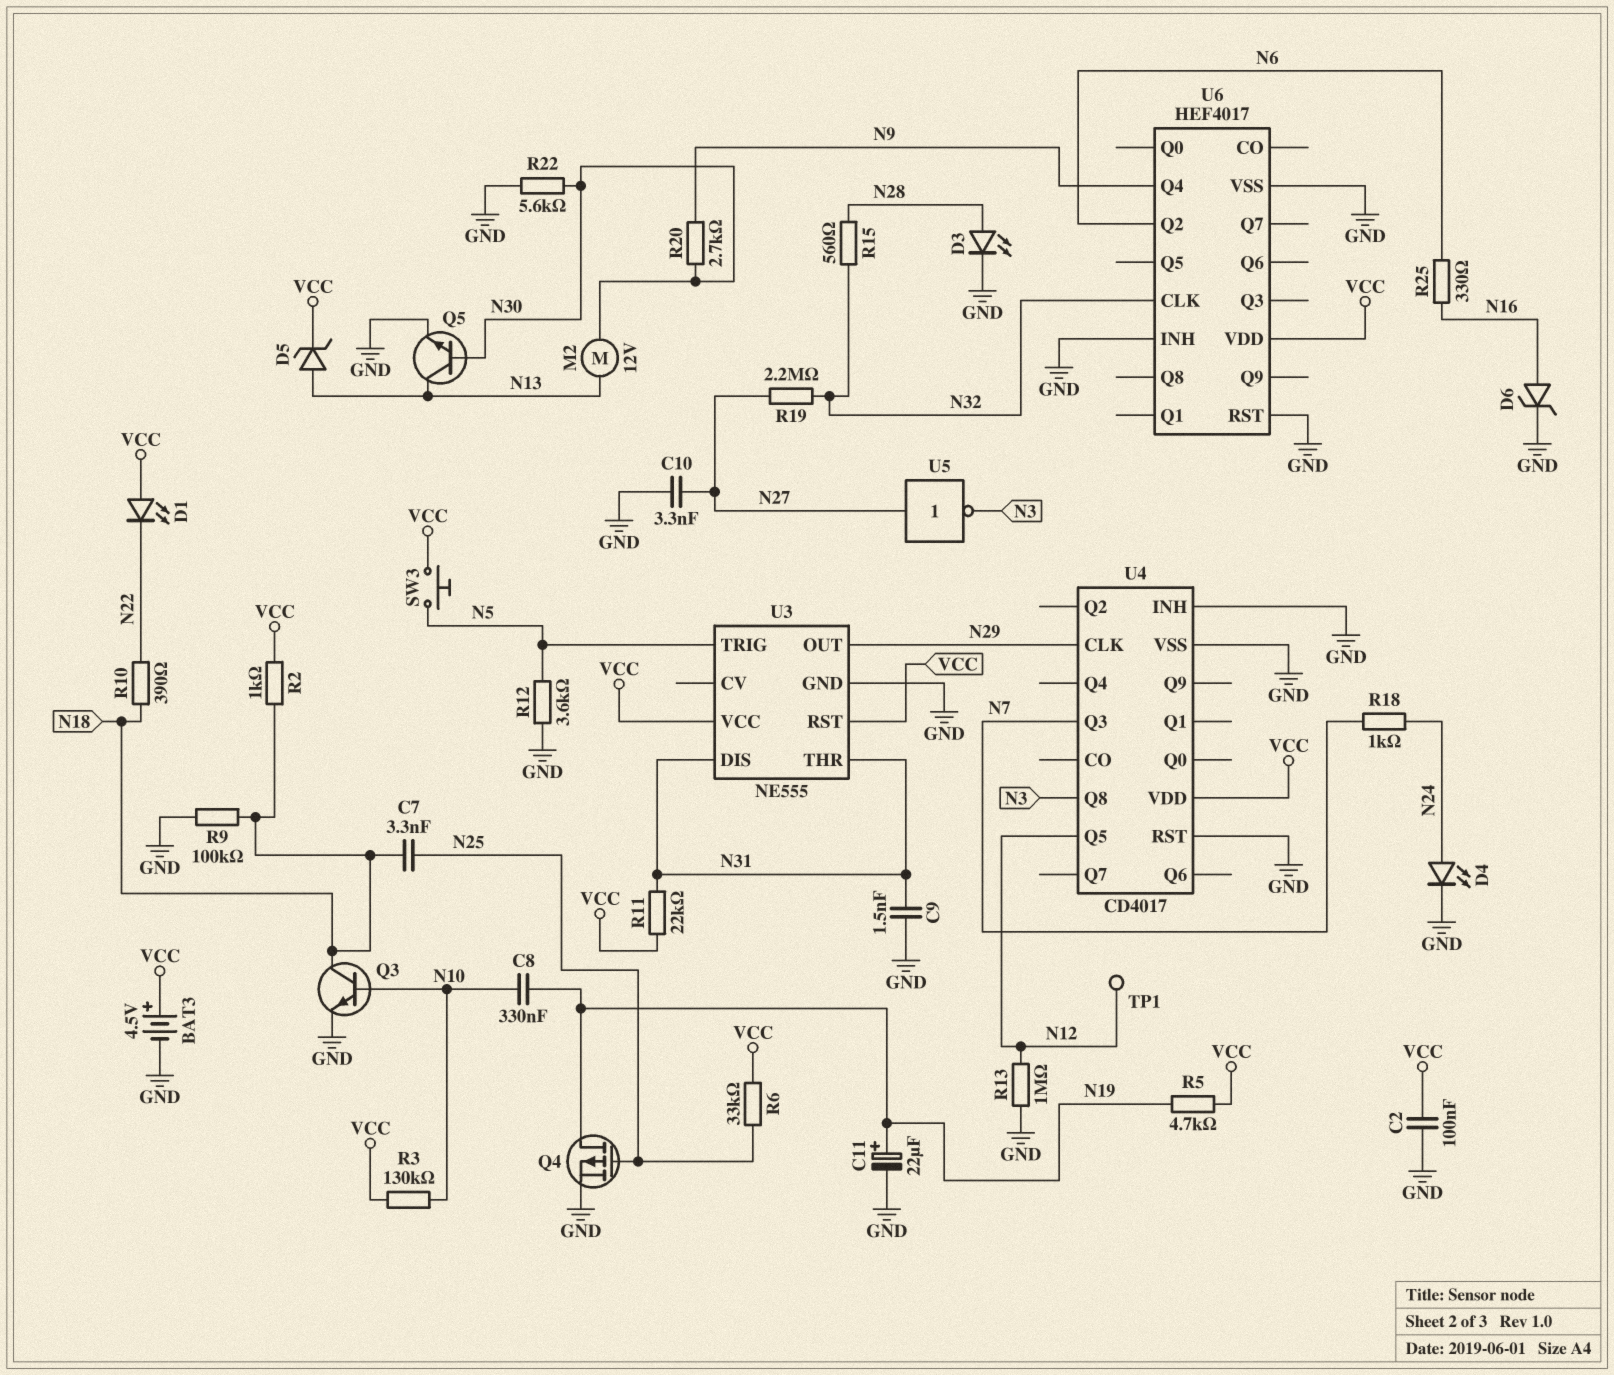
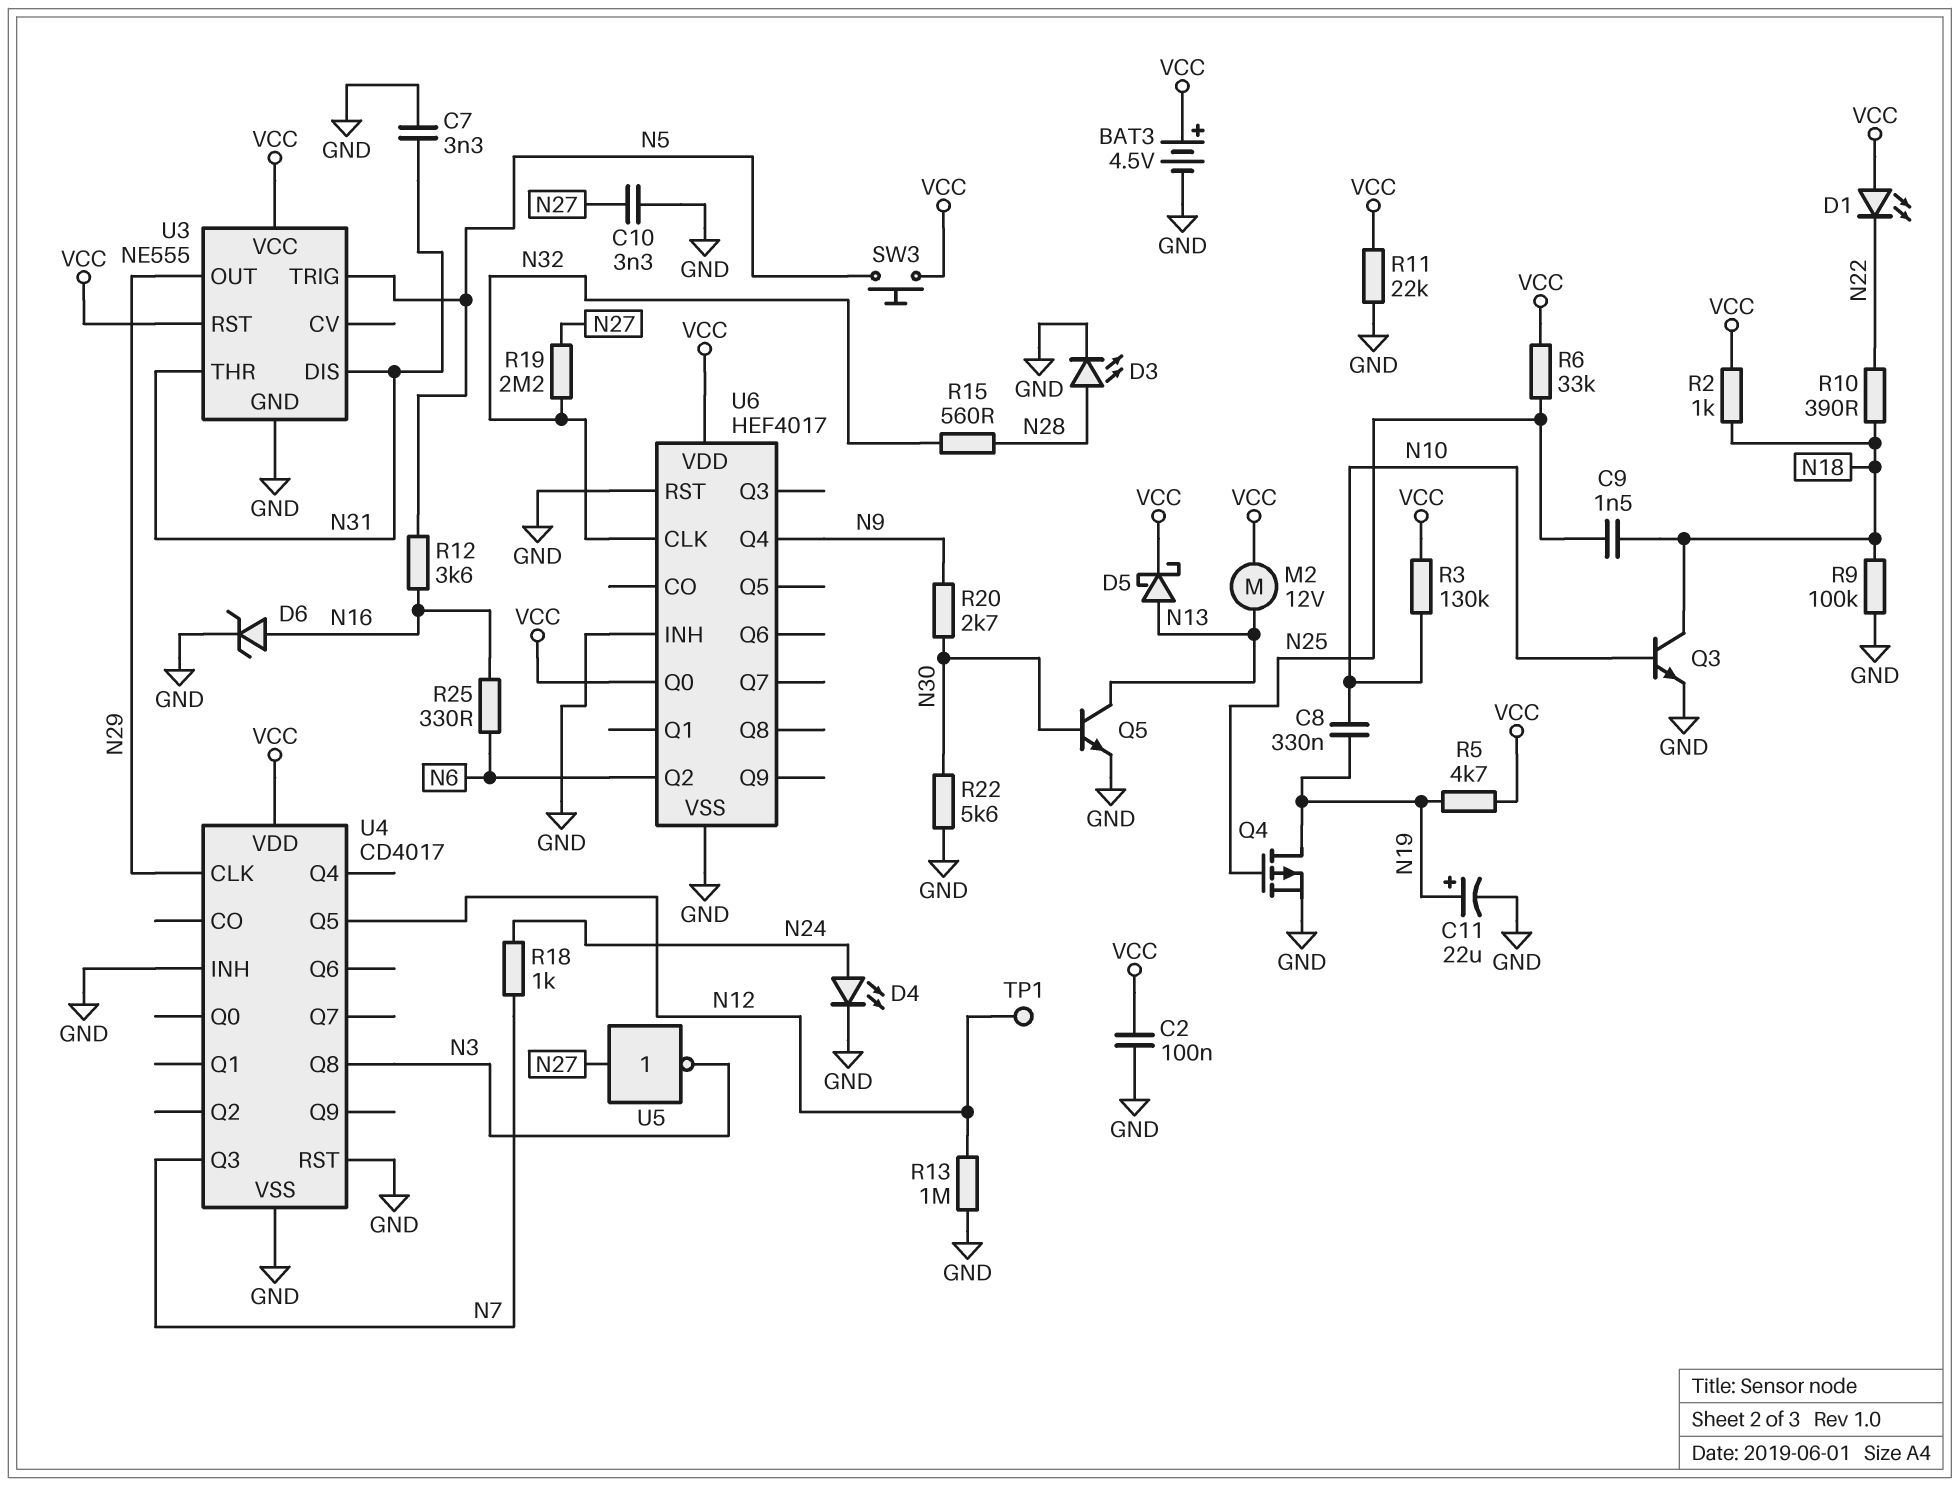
C7: 3.3nF (N18, N25) -> 3.3nF (GND, N31)
C9: 1.5nF (GND, N31) -> 1.5nF (N18, N25)
D5: zener (A N13, K VCC) -> schottky (A N13, K VCC)
M2: motor 12V (N13, N30) -> motor 12V (N13, VCC)
R11: 22k (N31, VCC) -> 22k (GND, VCC)
R12: 3.6k (GND, N5) -> 3.6k (N5, N16)
U6 pin Q0: none -> VCC

